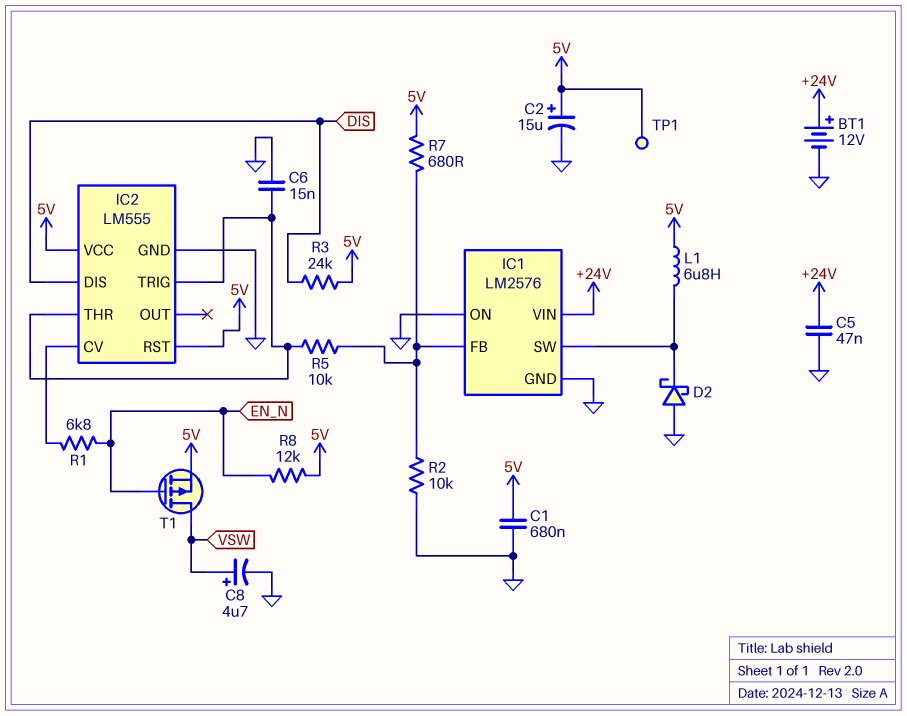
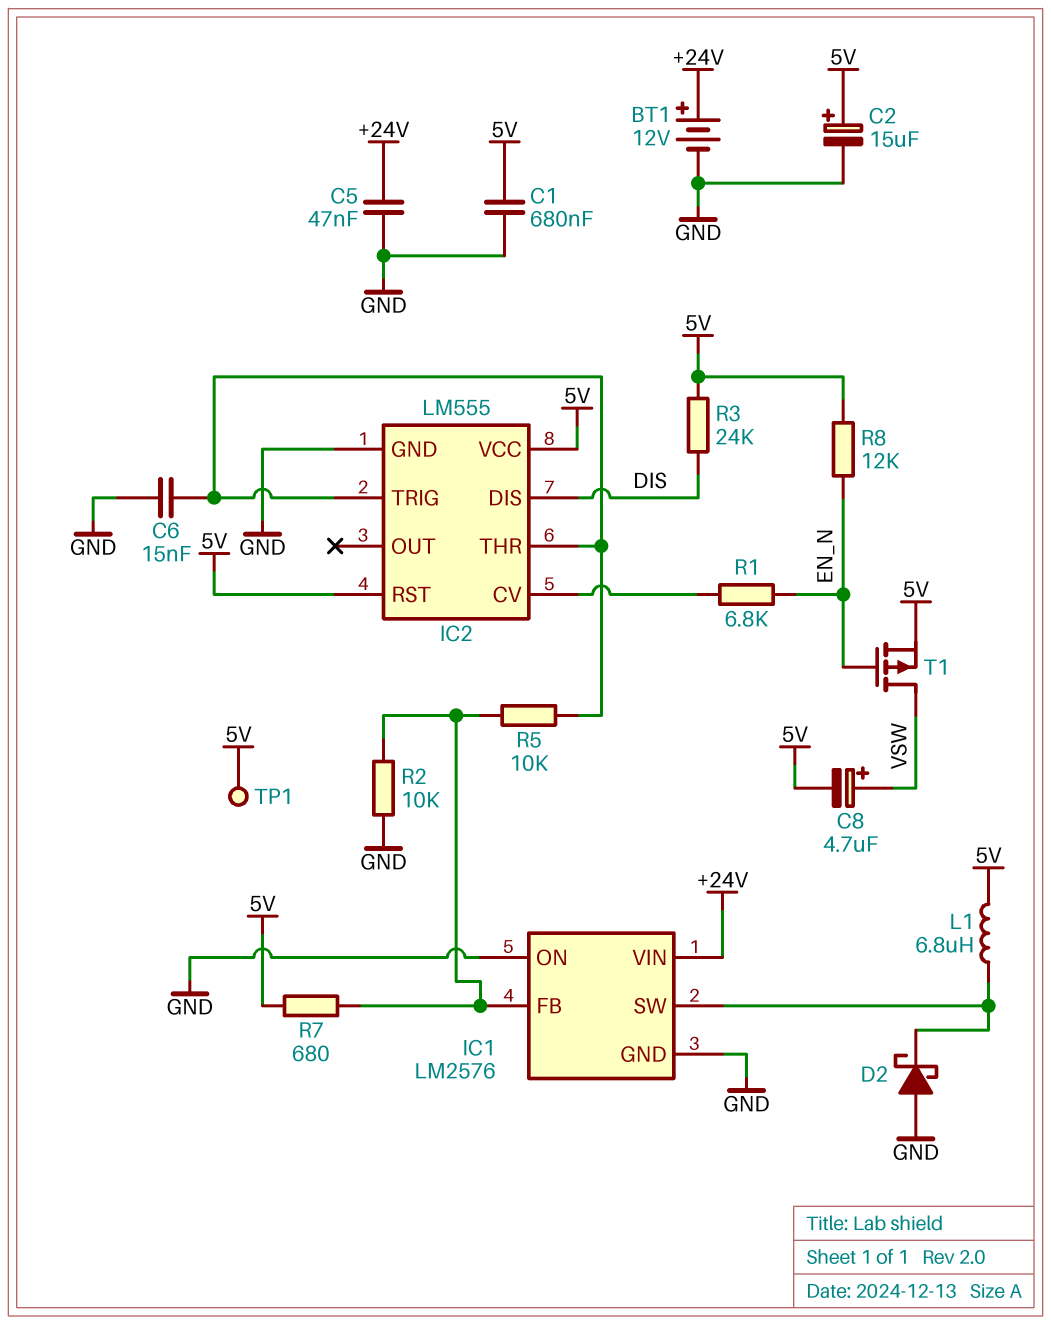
C8: 4.7uF (plus VSW, minus GND) -> 4.7uF (plus VSW, minus 5V)

